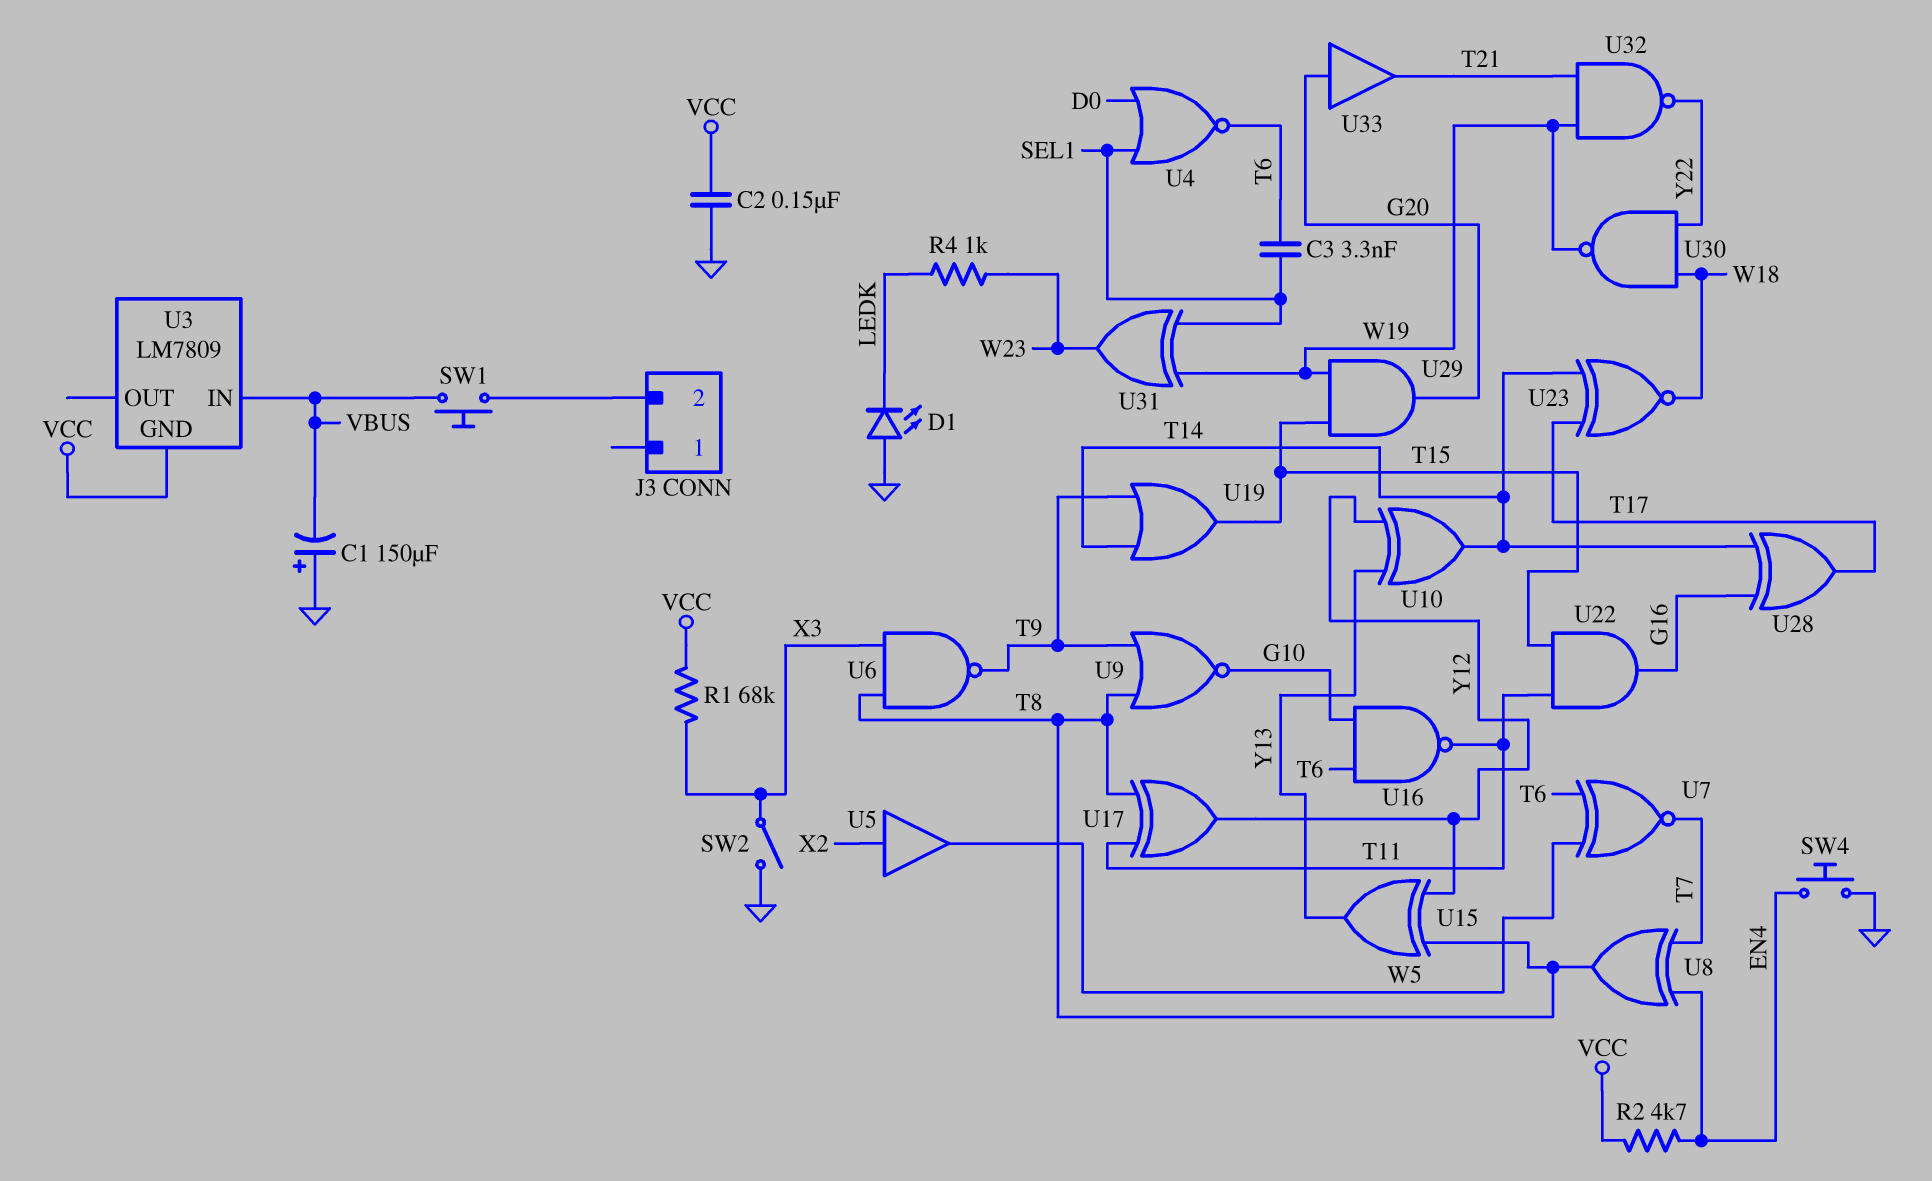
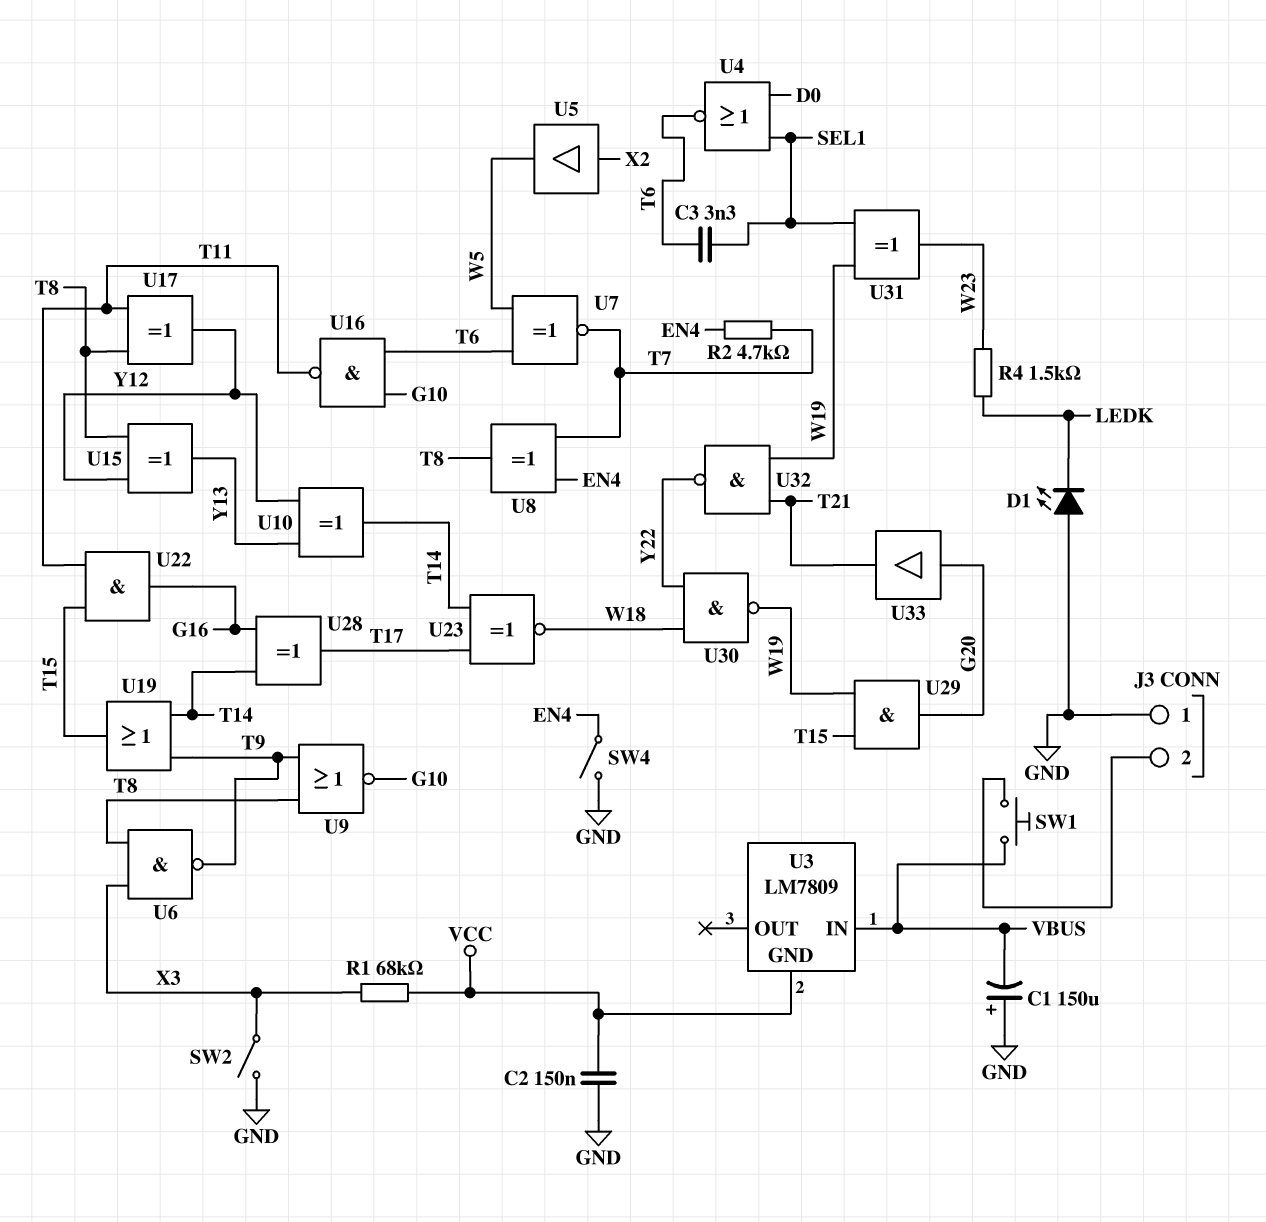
J3 pin 1: none -> GND
R2: 4.7k (EN4, VCC) -> 4.7k (EN4, T7)
R4: 1k (LEDK, W23) -> 1.5k (LEDK, W23)
SW4: button (EN4, GND) -> switch (EN4, GND)

